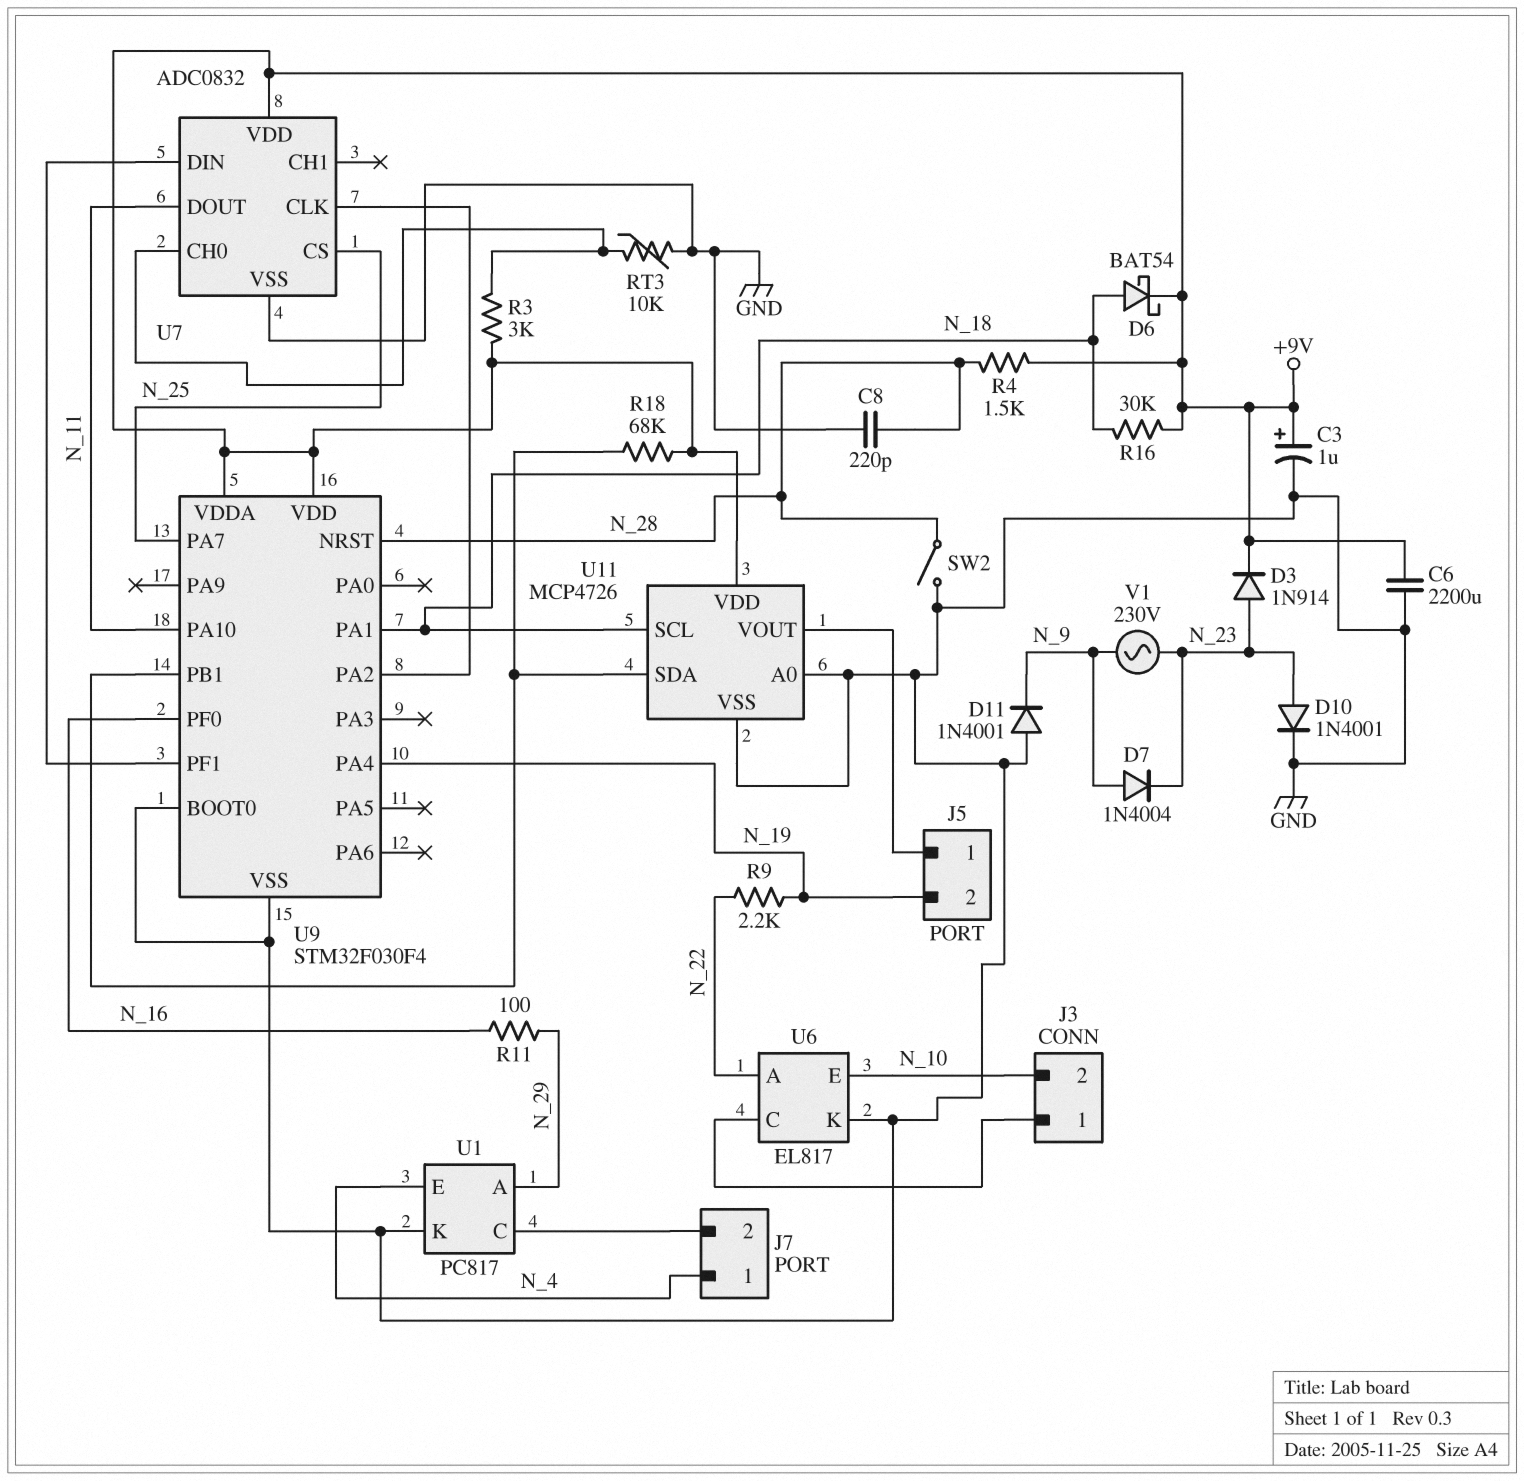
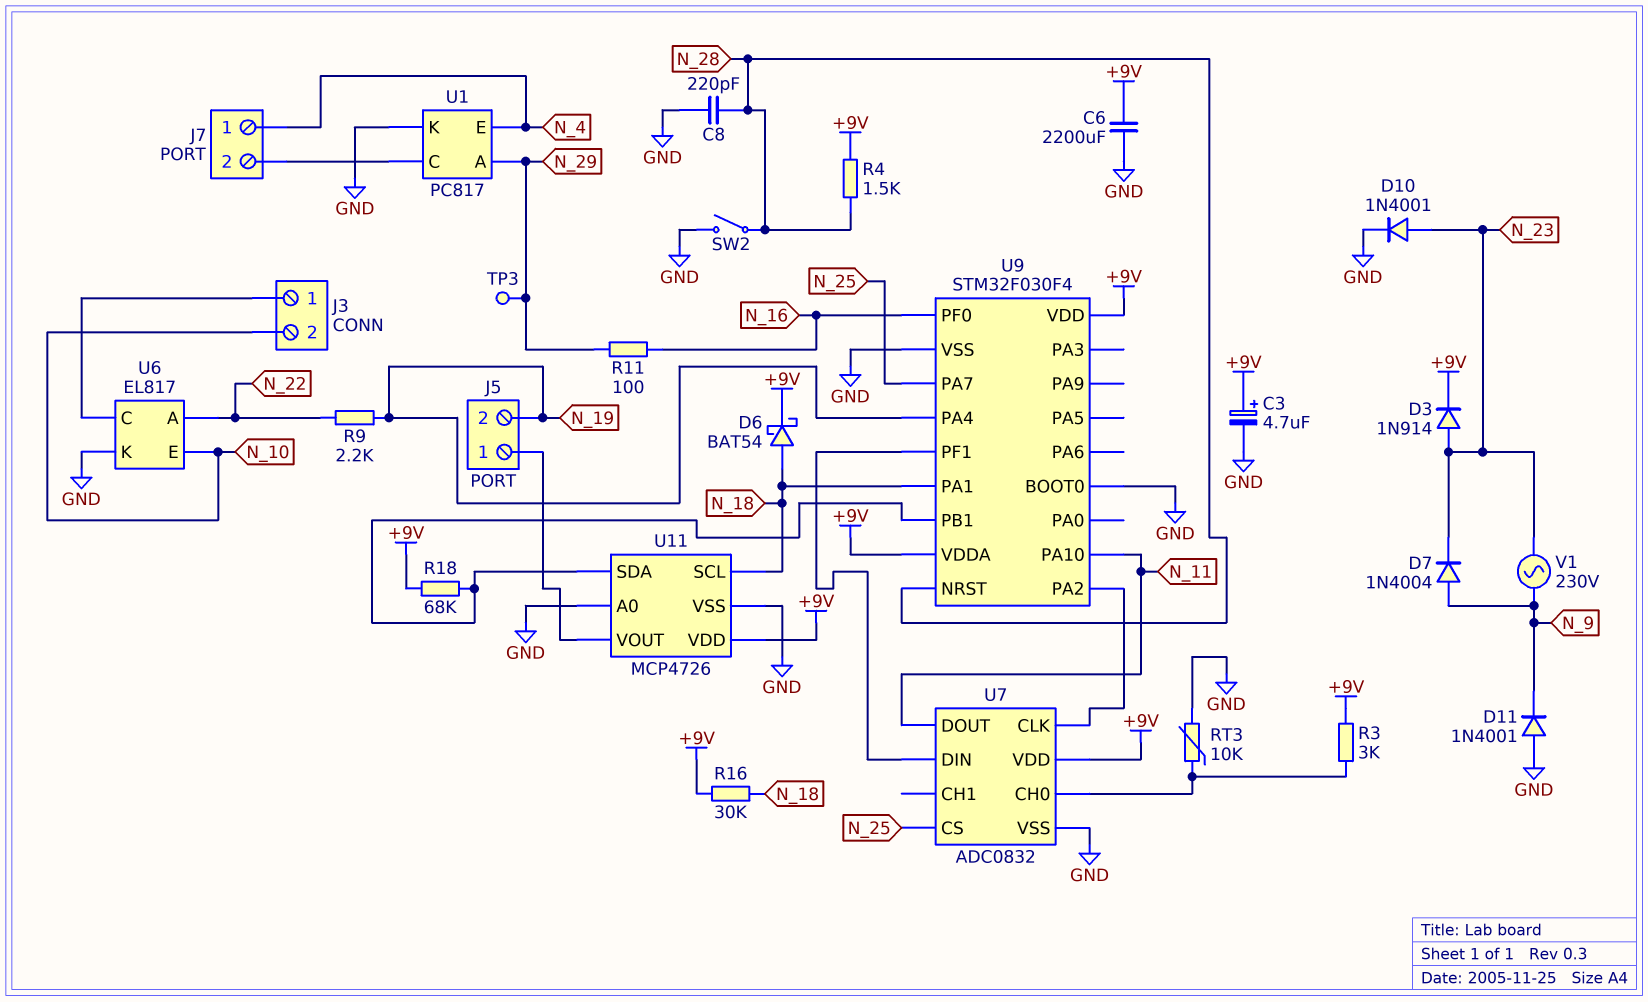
C3: 1uF (plus +9V, minus GND) -> 4.7uF (plus +9V, minus GND)
TP3: none -> test point (N_29)

